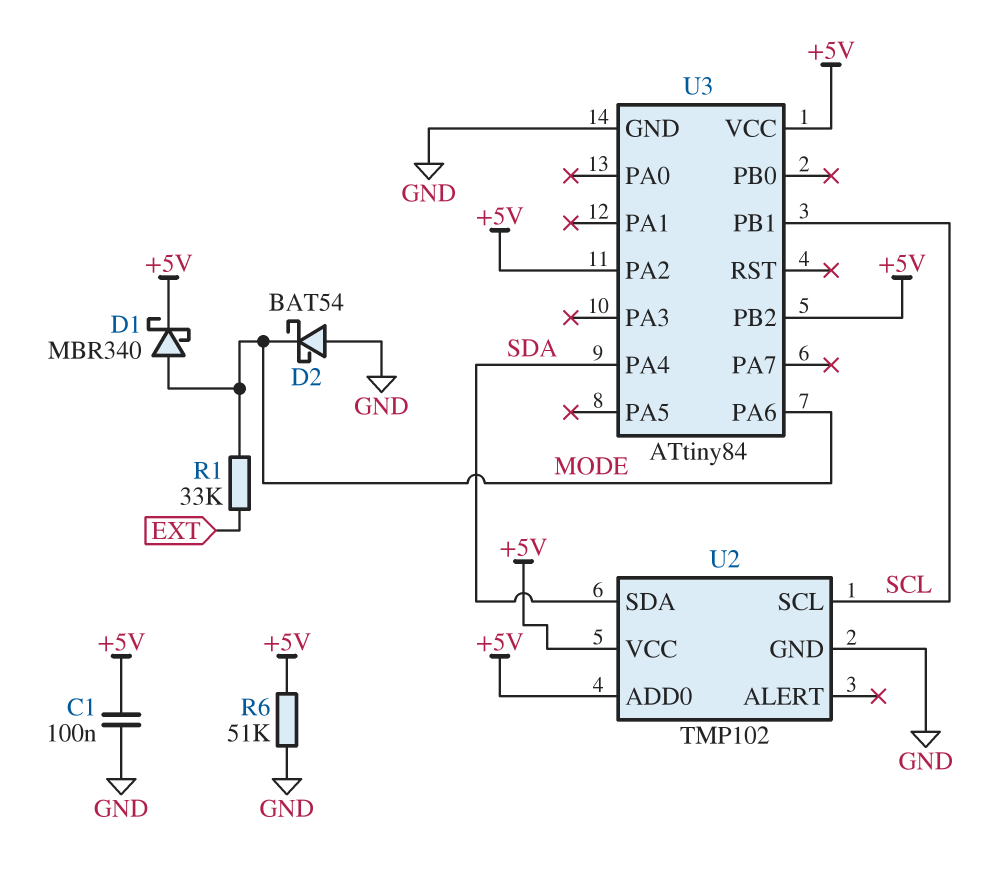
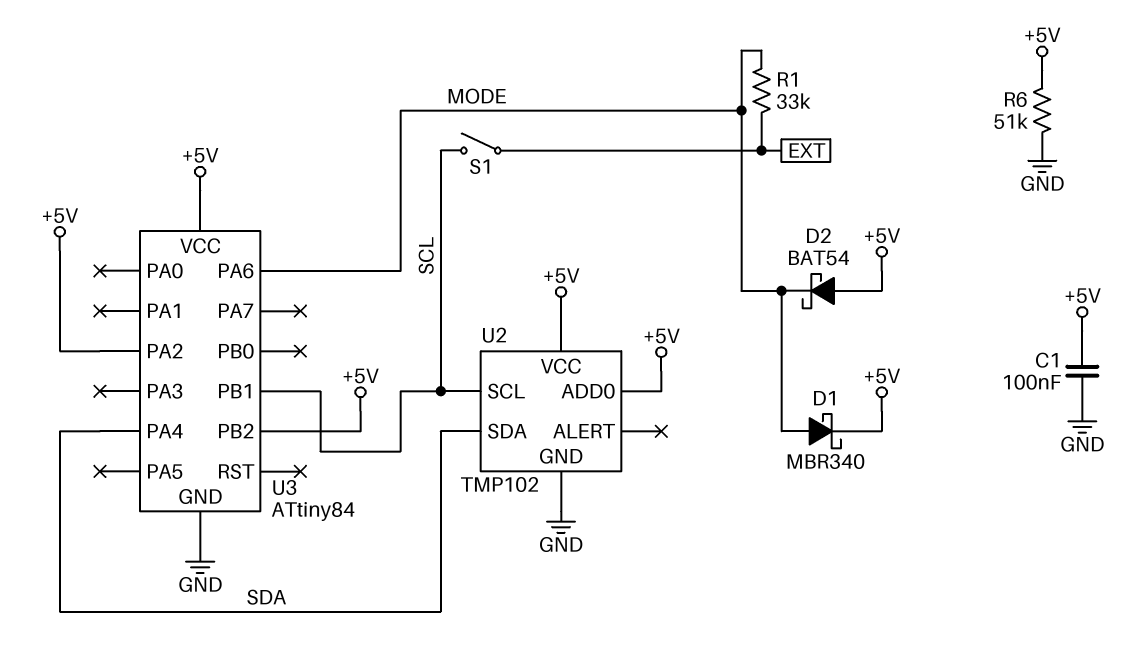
D2: schottky BAT54 (A GND, K MODE) -> schottky BAT54 (A +5V, K MODE)
S1: none -> switch (EXT, SCL)

